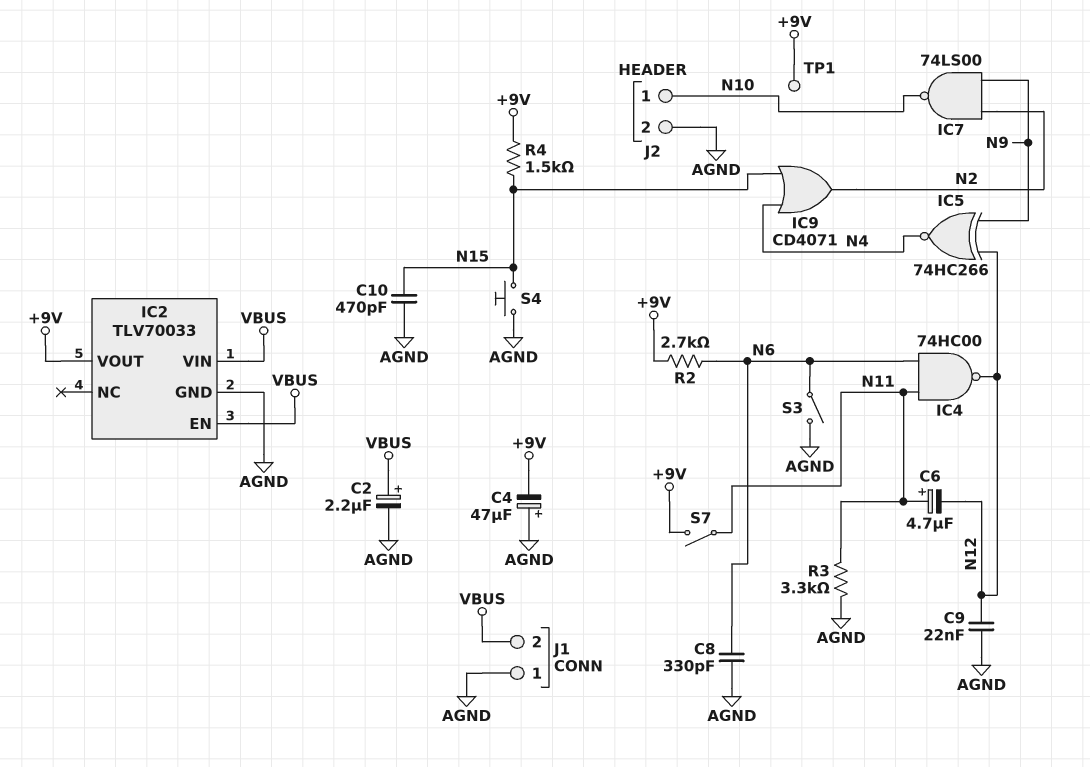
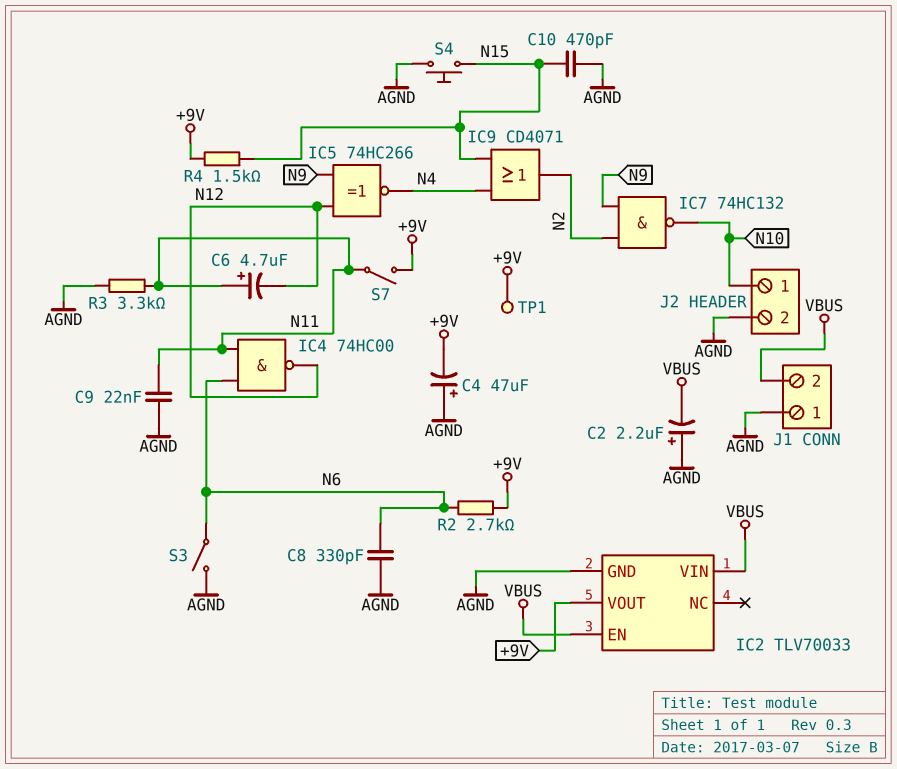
C2: 2.2uF (plus VBUS, minus AGND) -> 2.2uF (plus AGND, minus VBUS)
C9: 22nF (AGND, N12) -> 22nF (AGND, N11)
IC7: NAND 74LS00 (in N2, in N9, out N10) -> NAND 74HC132 (in N2, in N9, out N10)

